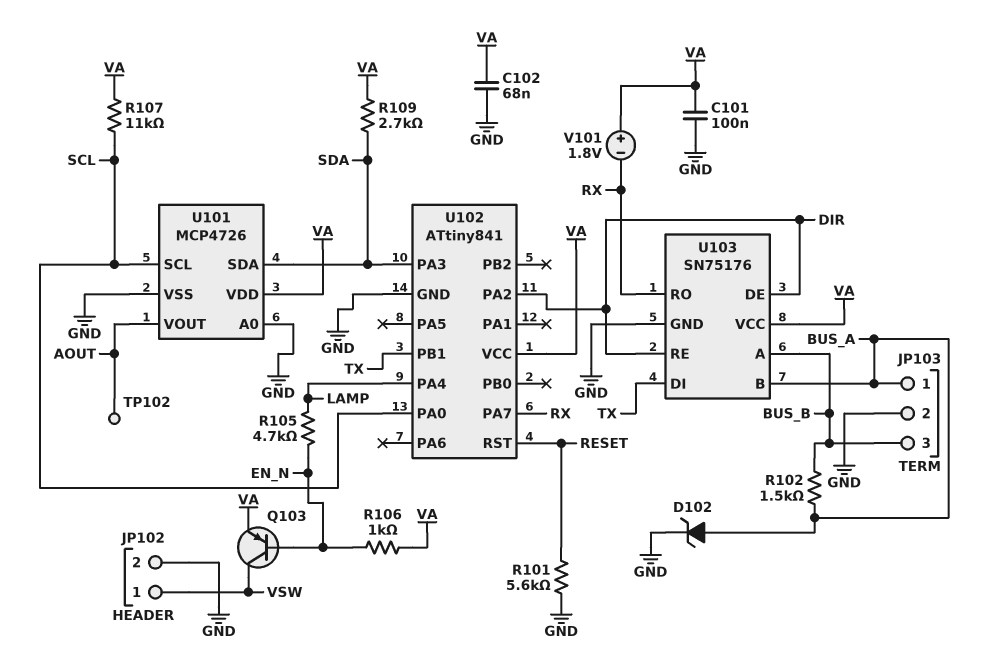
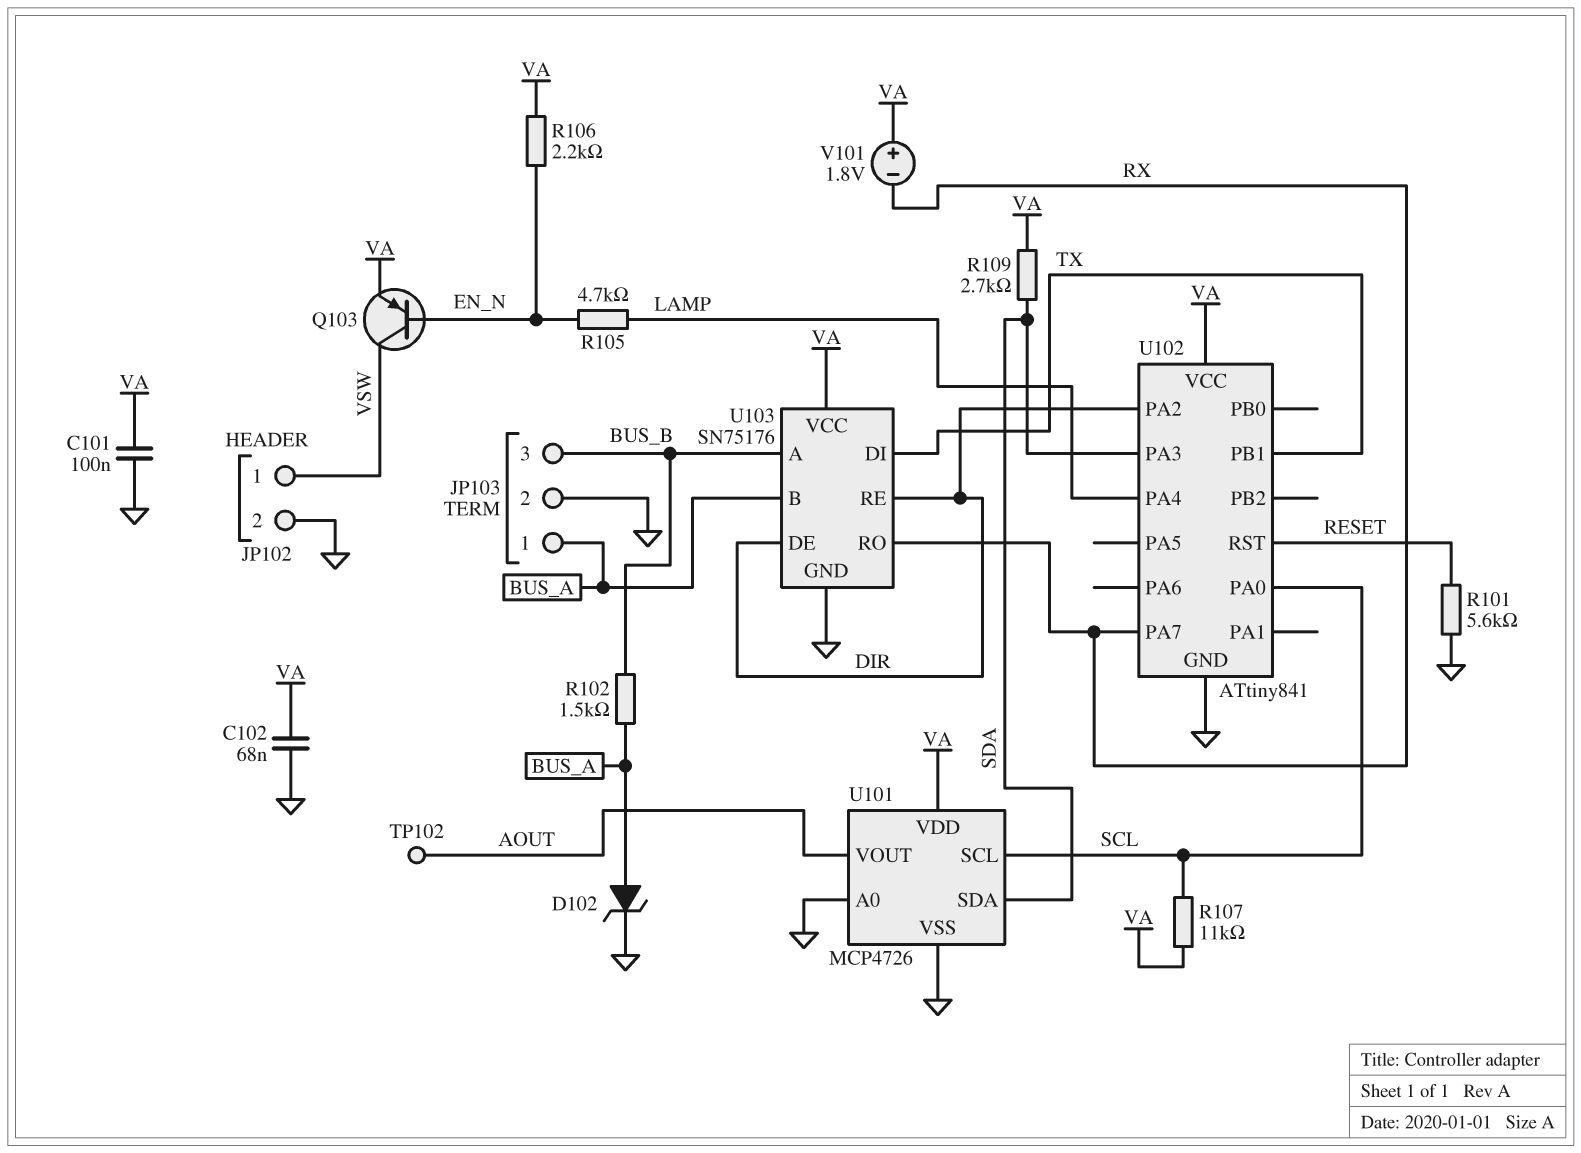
R106: 1k (EN_N, VA) -> 2.2k (EN_N, VA)

